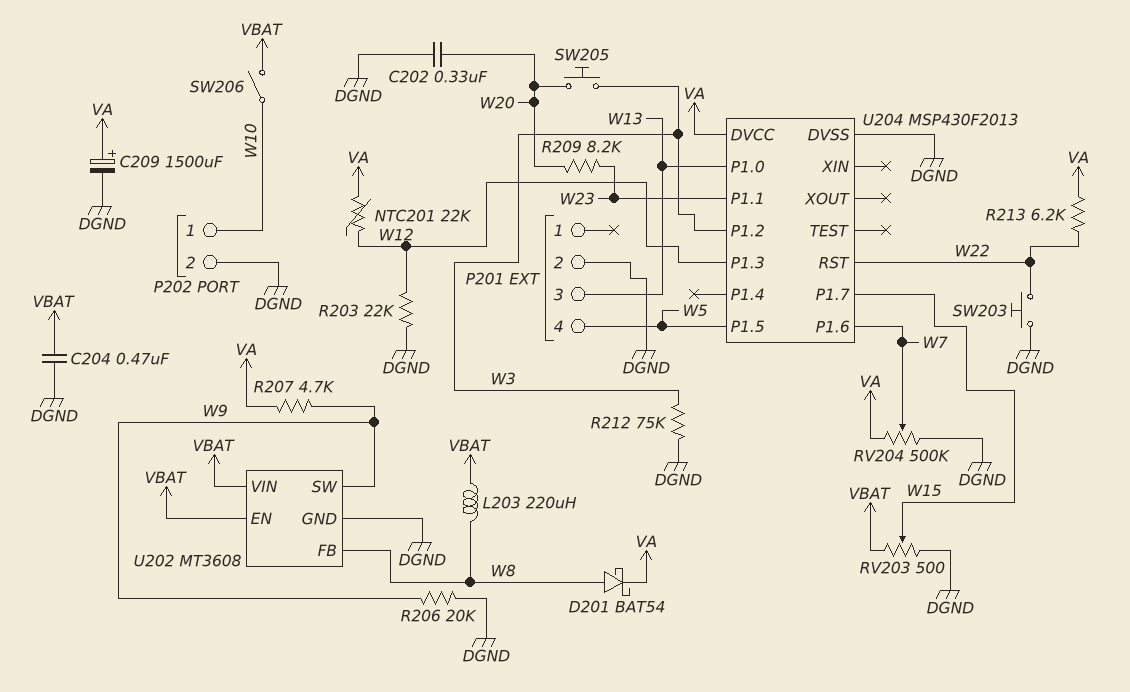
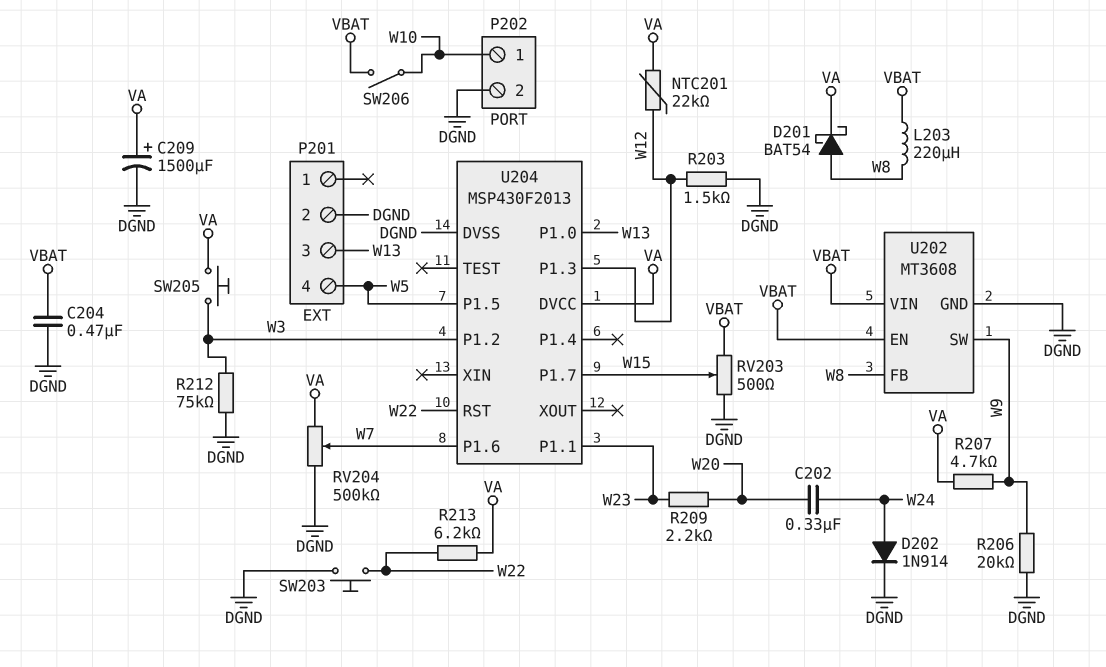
C202: 330nF (DGND, W20) -> 330nF (W20, W24)
D202: none -> diode 1N914 (A W24, K DGND)
R203: 22k (DGND, W12) -> 1.5k (DGND, W12)
R209: 8.2k (W20, W23) -> 2.2k (W20, W23)
SW205: button (W3, W20) -> button (VA, W3)

